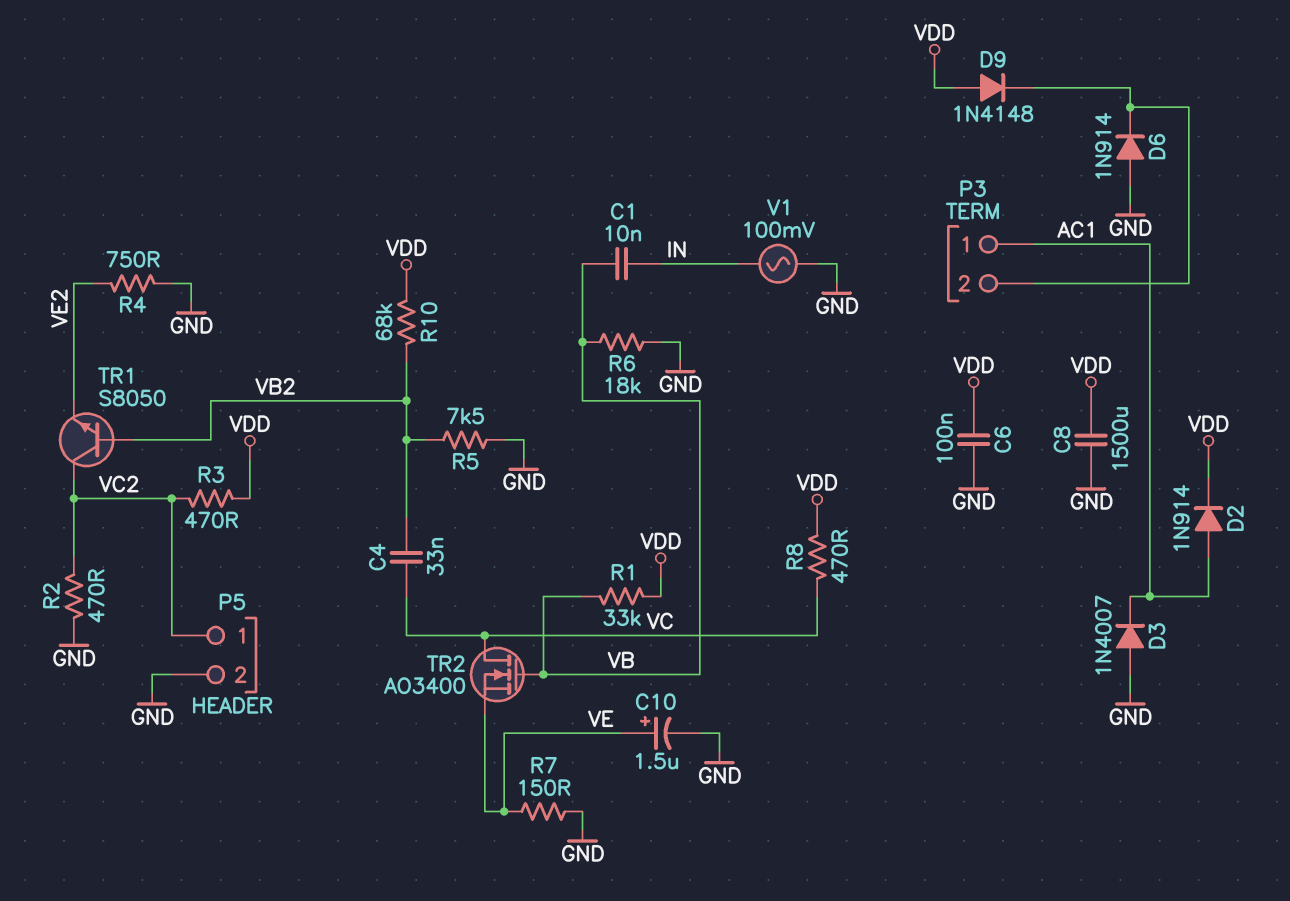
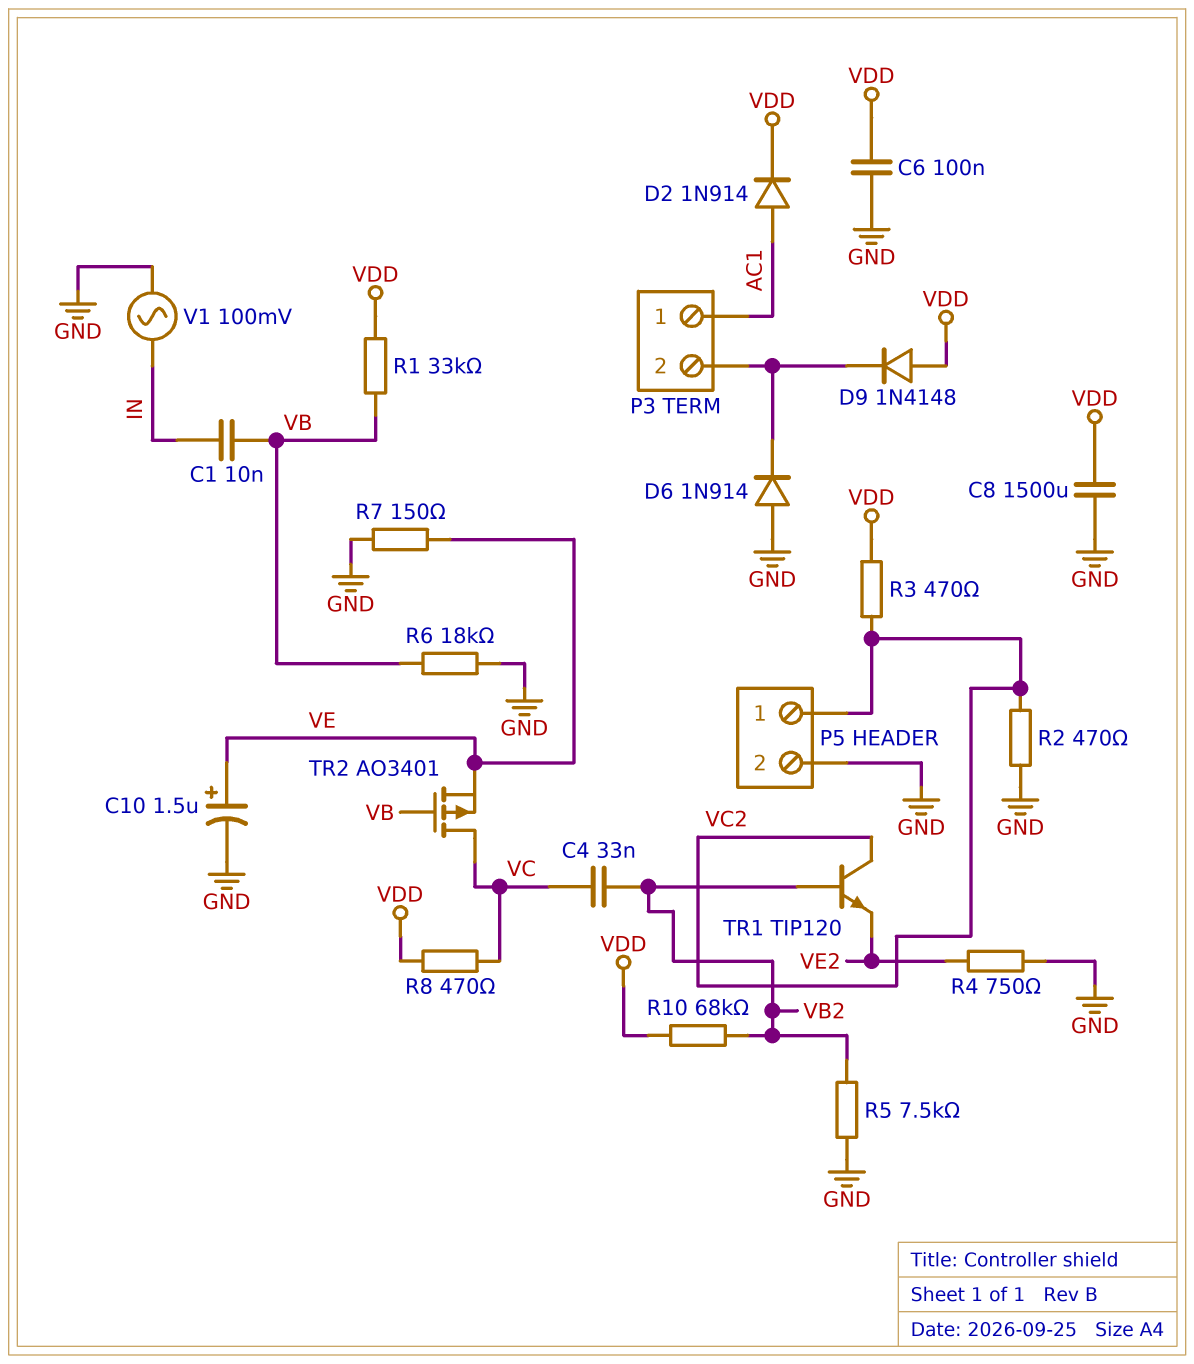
D3: diode 1N4007 (A GND, K AC1) -> none
TR1: NPN S8050 (B VB2, C VC2, E VE2) -> NPN TIP120 (B VB2, C VC2, E VE2)
TR2: NMOS AO3400 (G VB, D VC, S VE) -> PMOS AO3401 (G VB, D VC, S VE)

